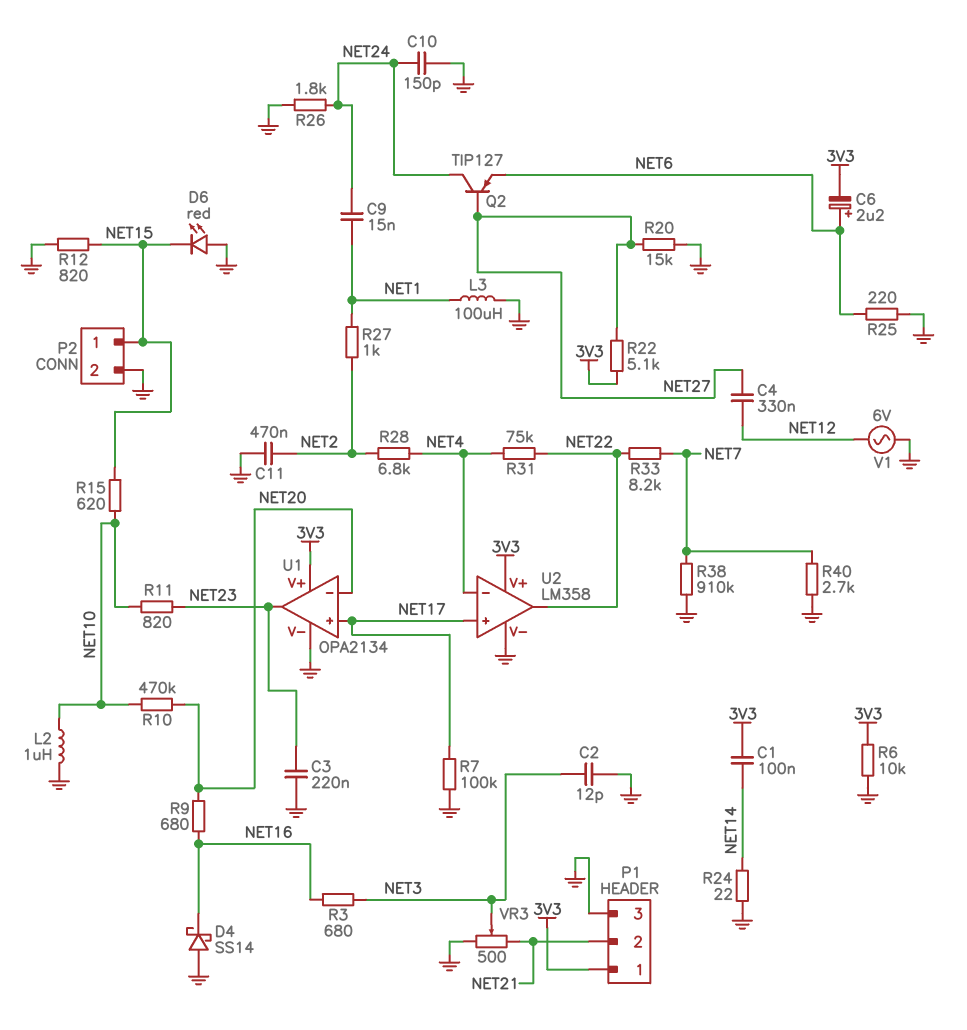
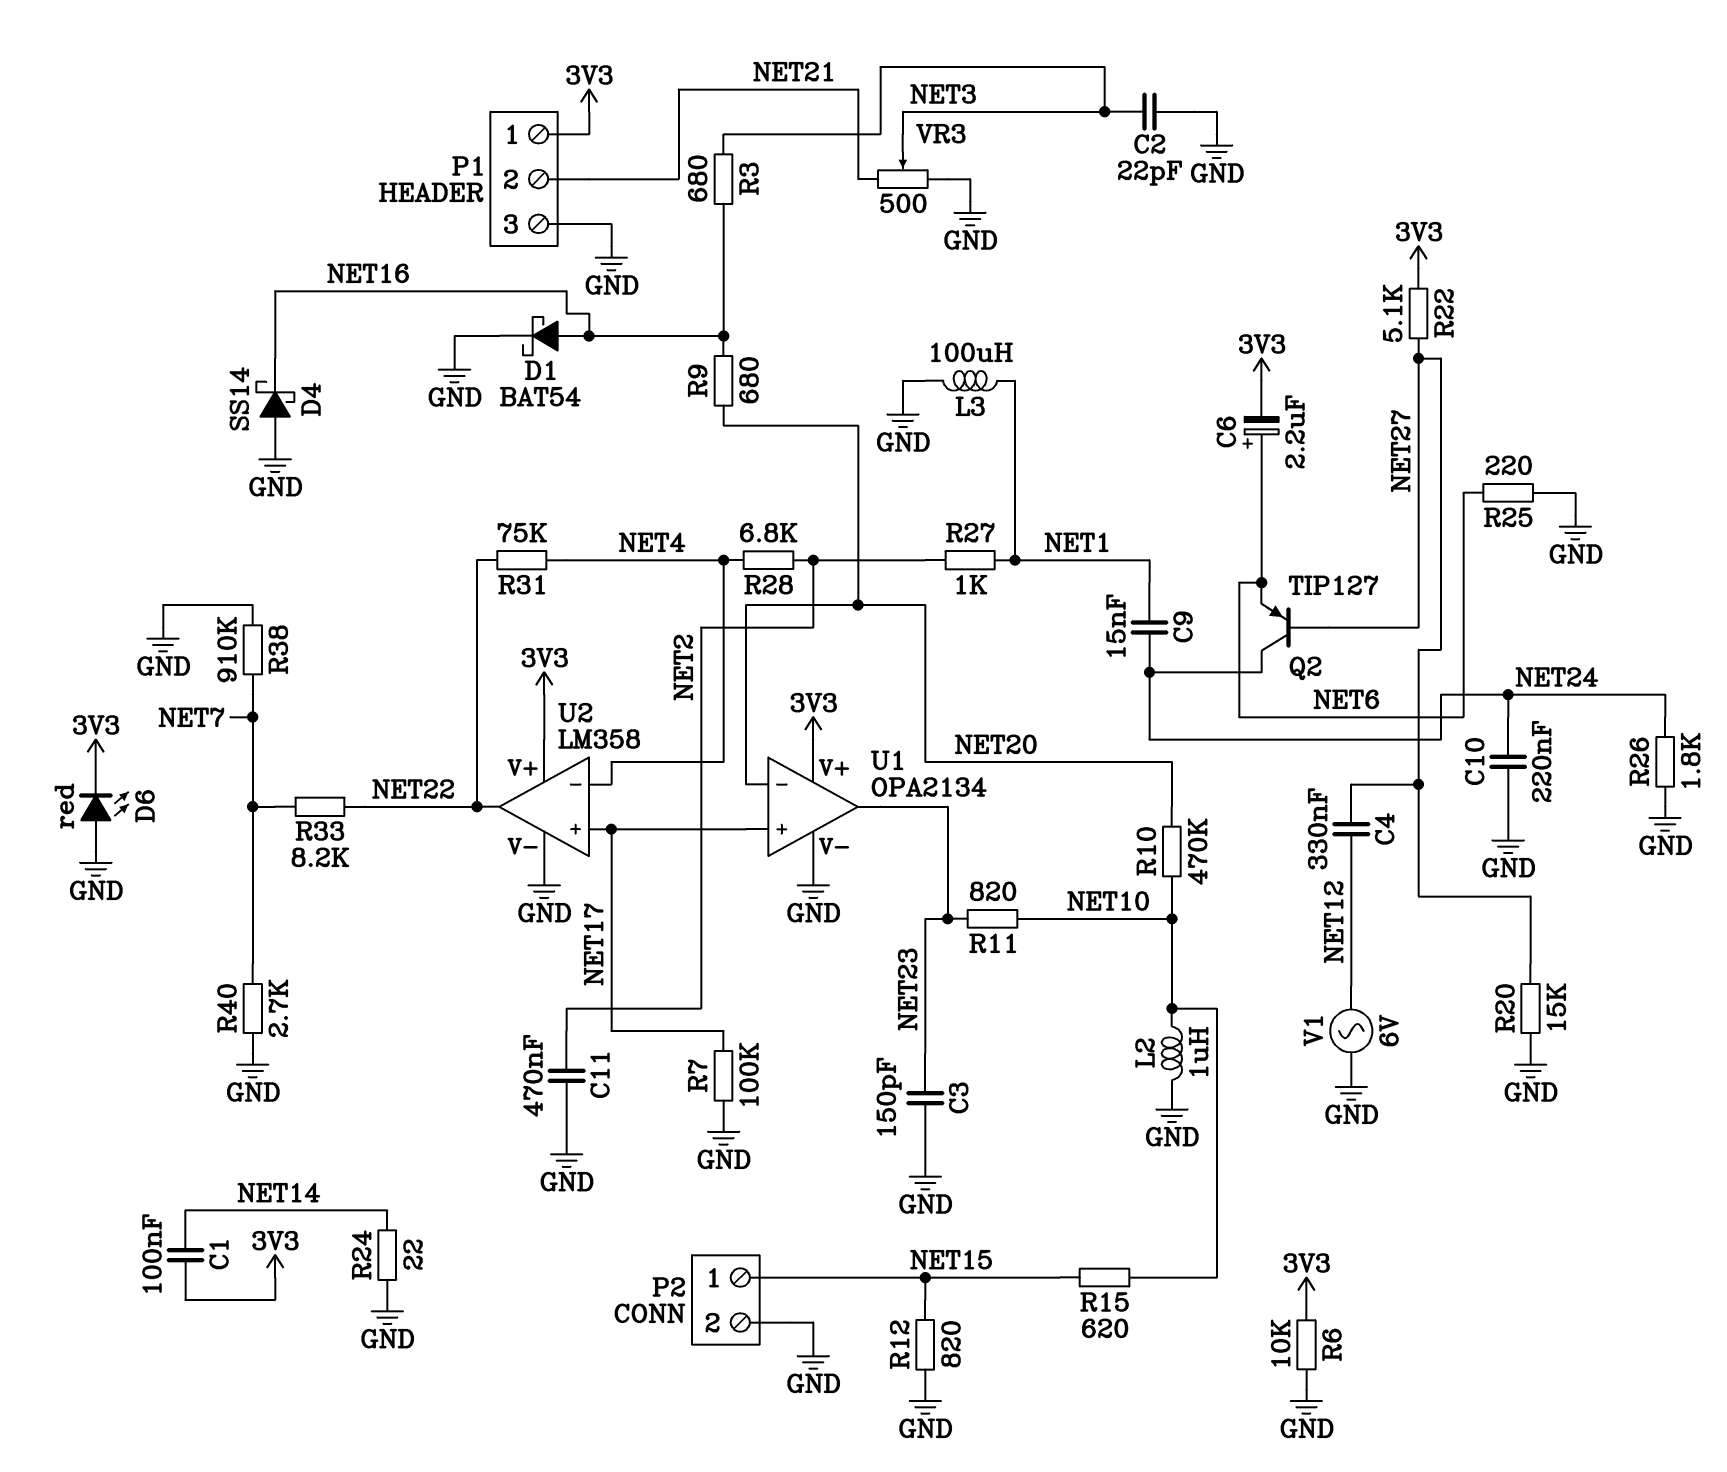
C2: 12pF (GND, NET3) -> 22pF (GND, NET3)
C3: 220nF (GND, NET23) -> 150pF (GND, NET23)
C10: 150pF (GND, NET24) -> 220nF (GND, NET24)
D1: none -> schottky BAT54 (A NET16, K GND)
D6: LED red (A GND, K NET15) -> LED red (A GND, K 3V3)

